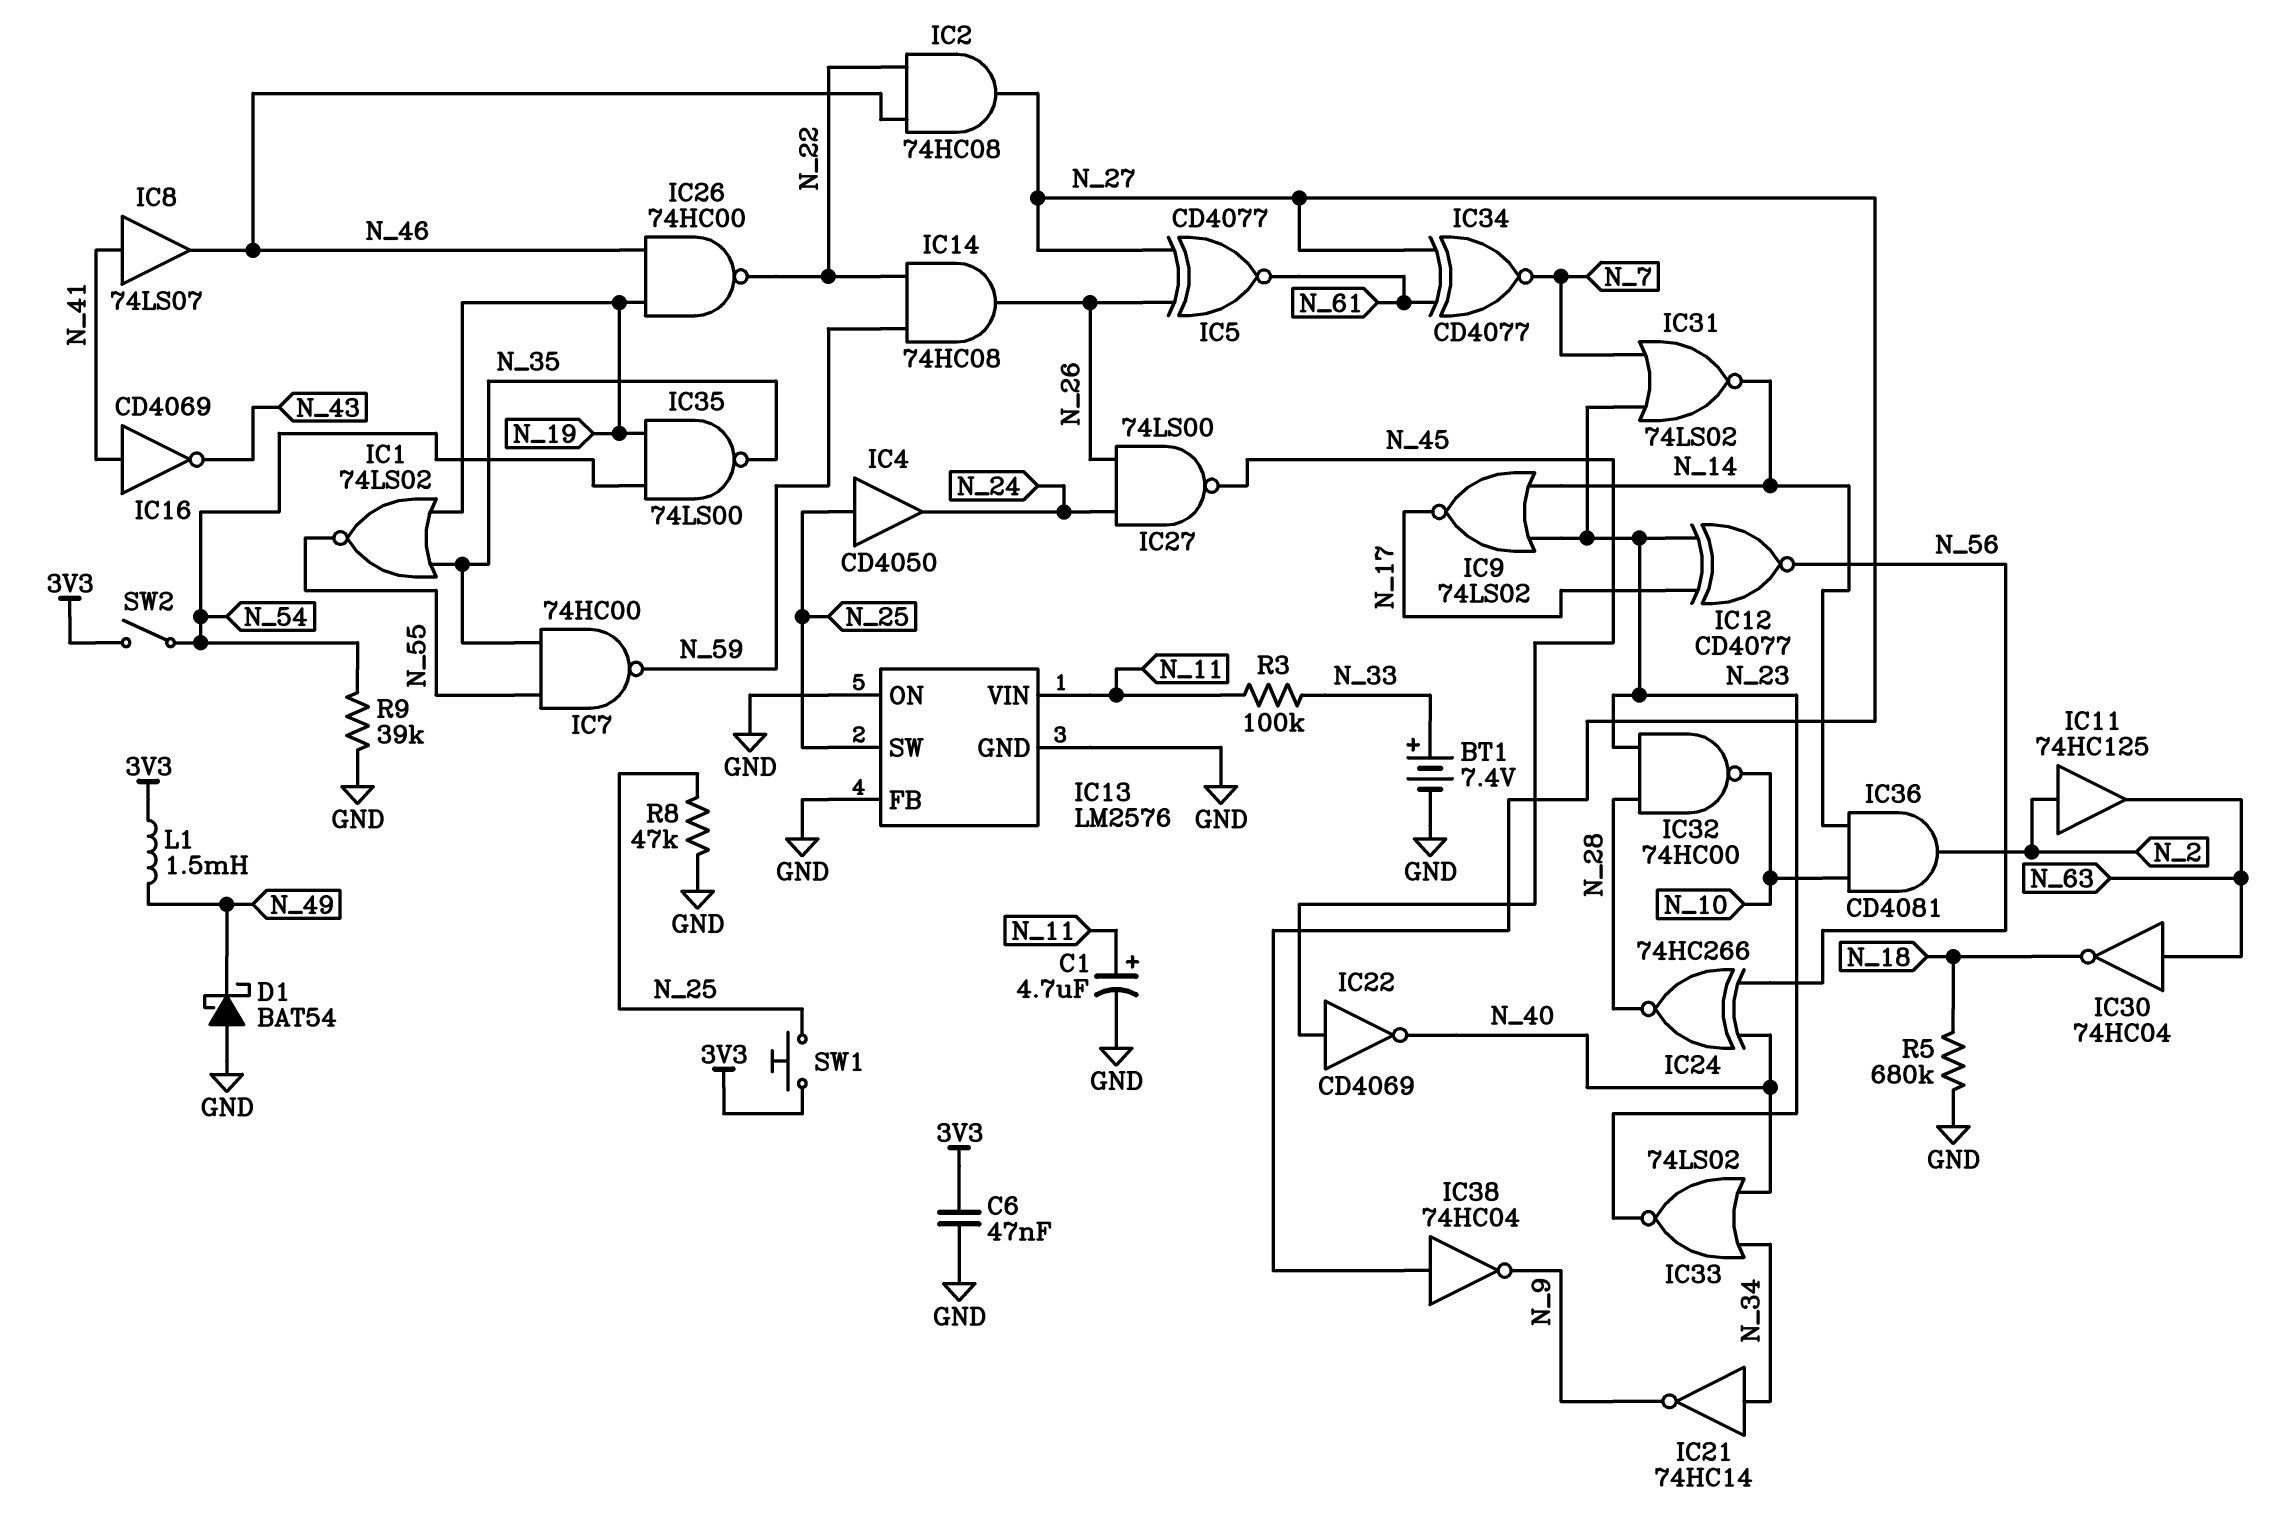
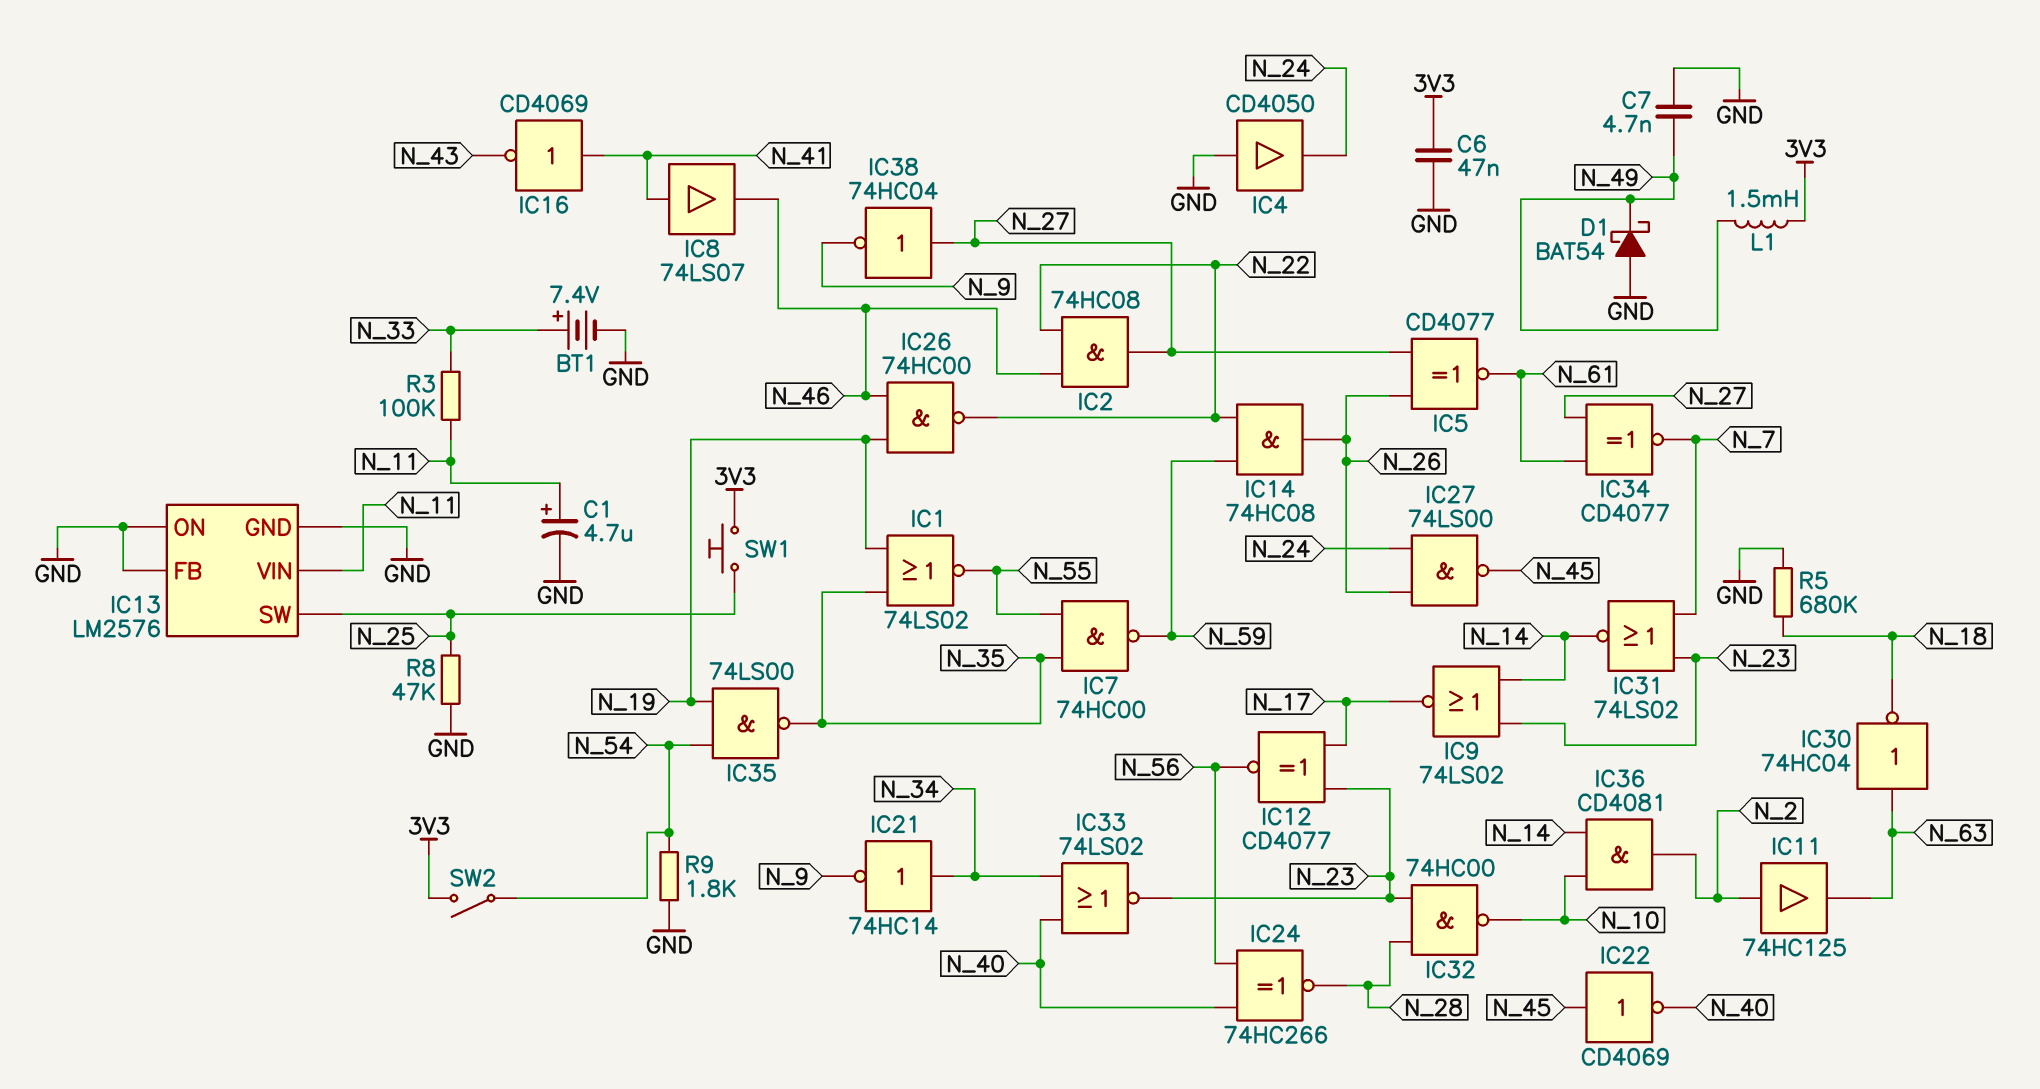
C7: none -> 4.7nF (GND, N_49)
IC4: buffer CD4050 (in N_25, out N_24) -> buffer CD4050 (in GND, out N_24)
R9: 39k (GND, N_54) -> 1.8k (GND, N_54)

